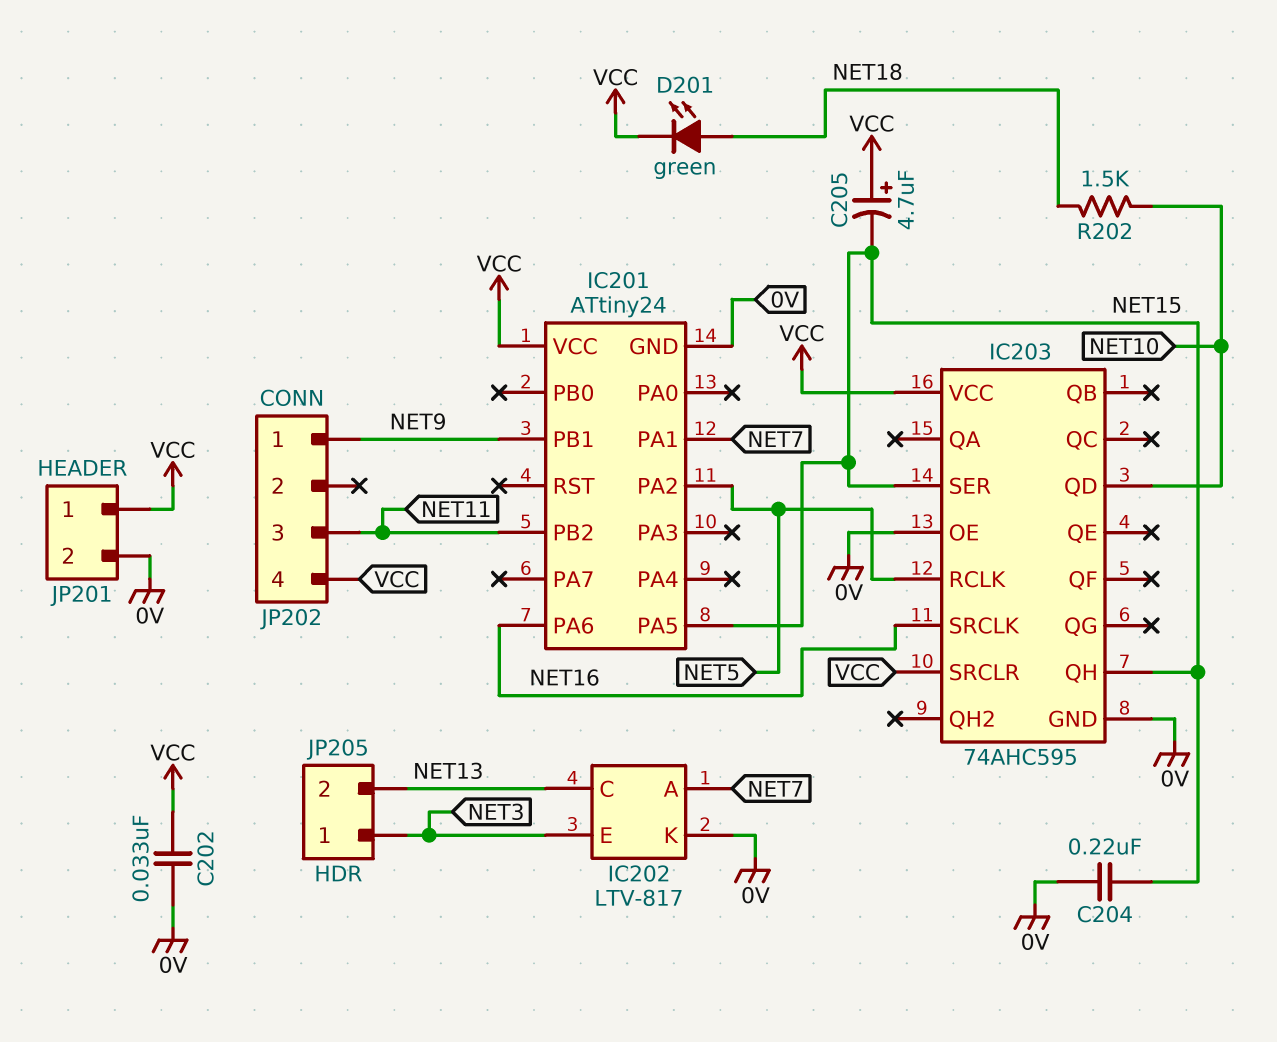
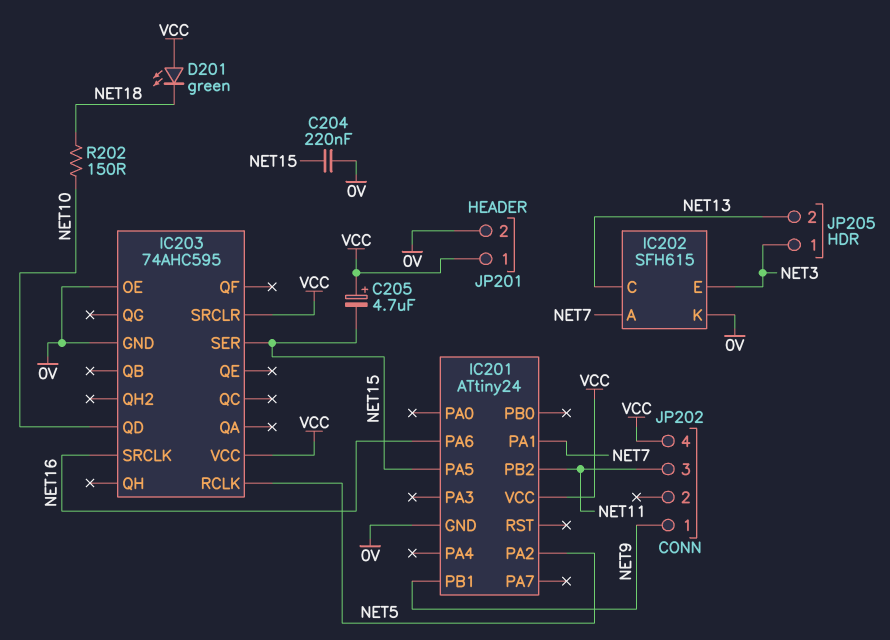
C202: 33nF (0V, VCC) -> none
D201: LED green (A NET18, K VCC) -> LED green (A VCC, K NET18)
IC202: LTV-817 -> SFH615
IC203 pin QH: NET15 -> none
R202: 1.5k (NET10, NET18) -> 150 (NET10, NET18)

